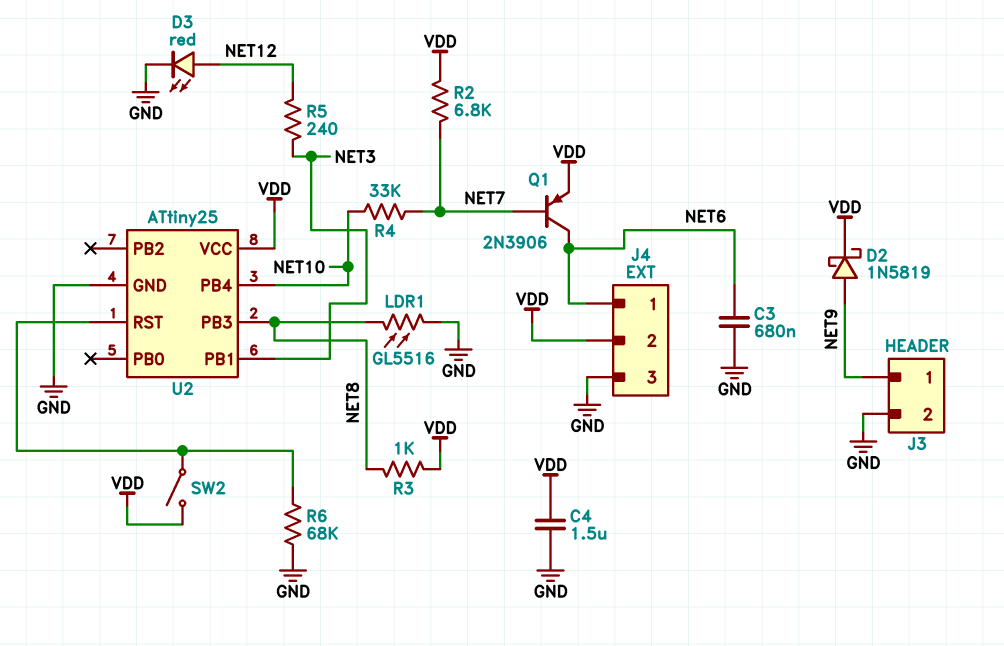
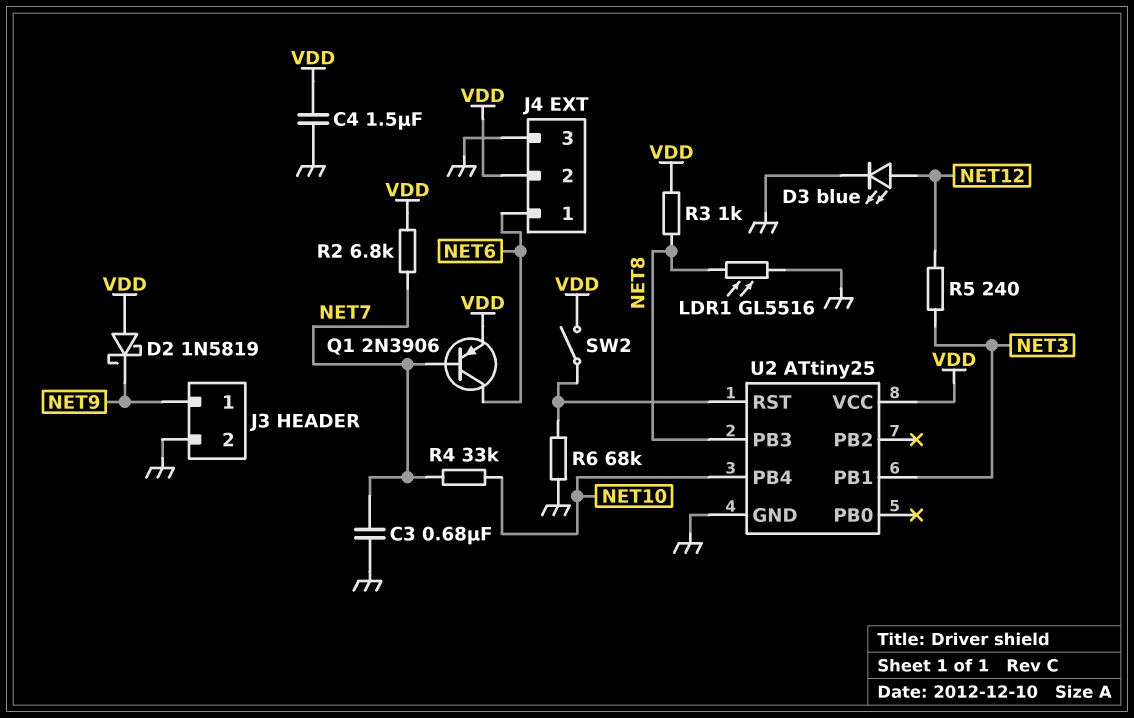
C3: 680nF (GND, NET6) -> 680nF (GND, NET7)
D2: schottky 1N5819 (A NET9, K VDD) -> schottky 1N5819 (A VDD, K NET9)
D3: LED red (A NET12, K GND) -> LED blue (A NET12, K GND)

